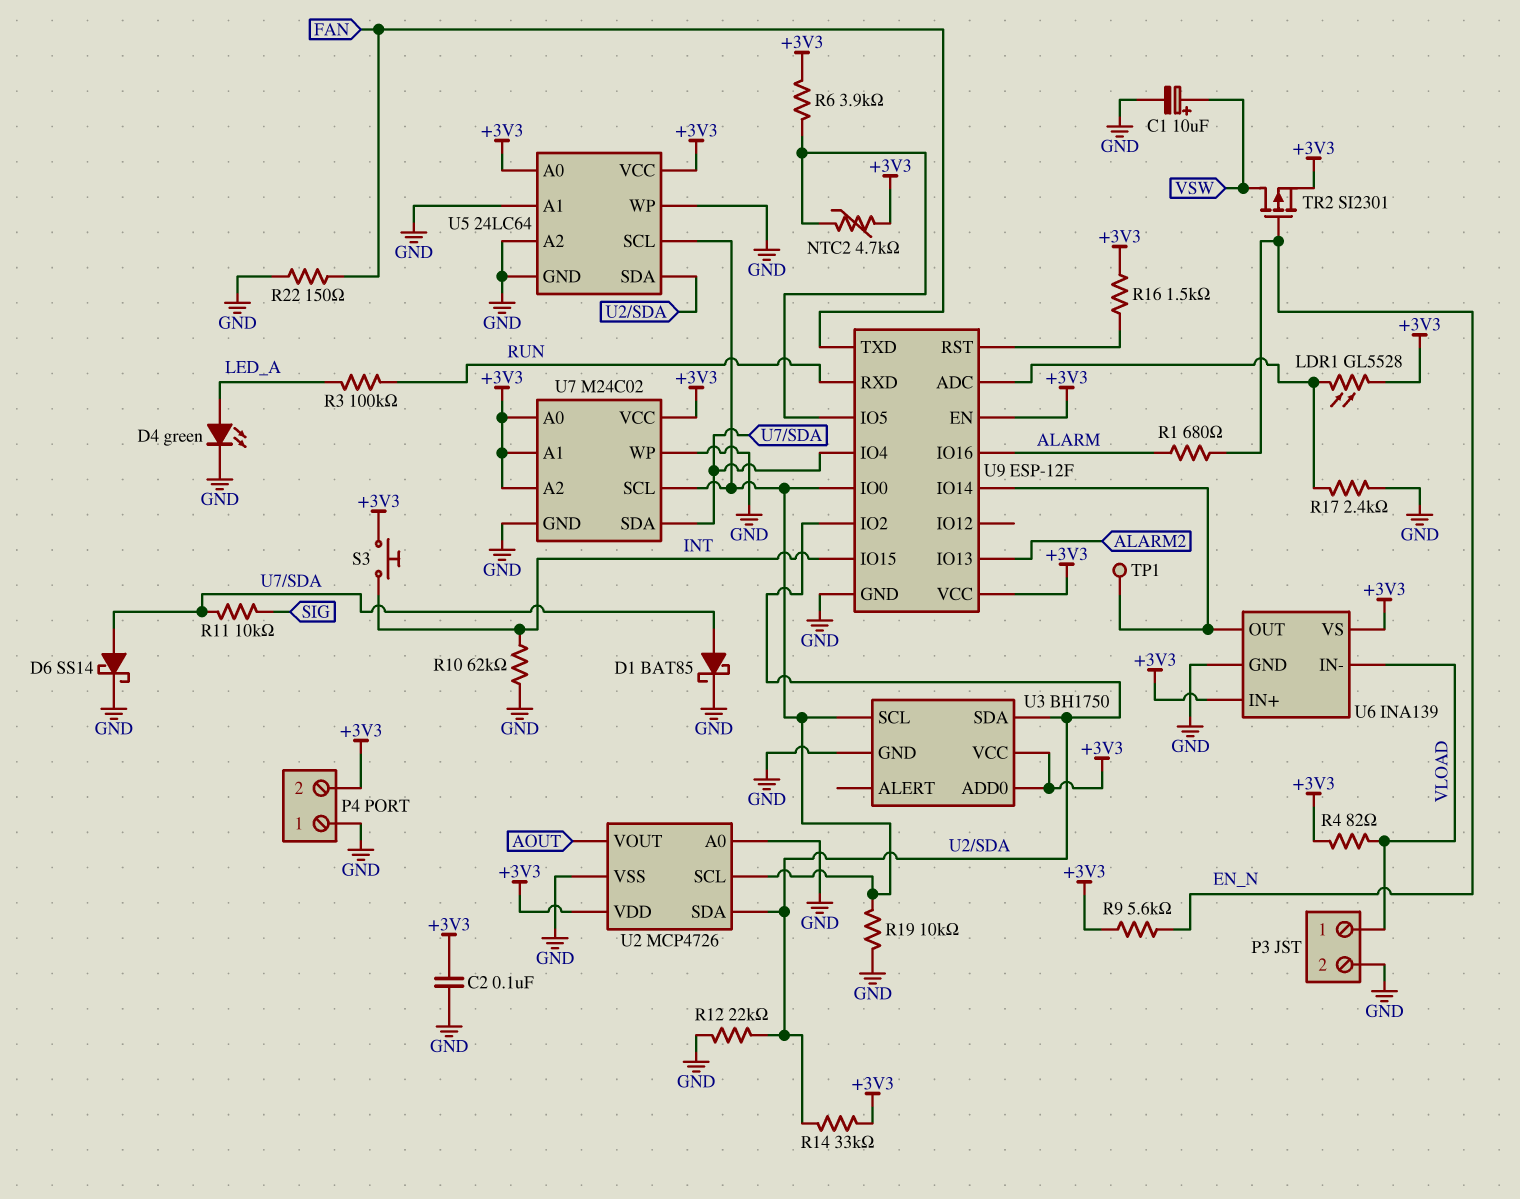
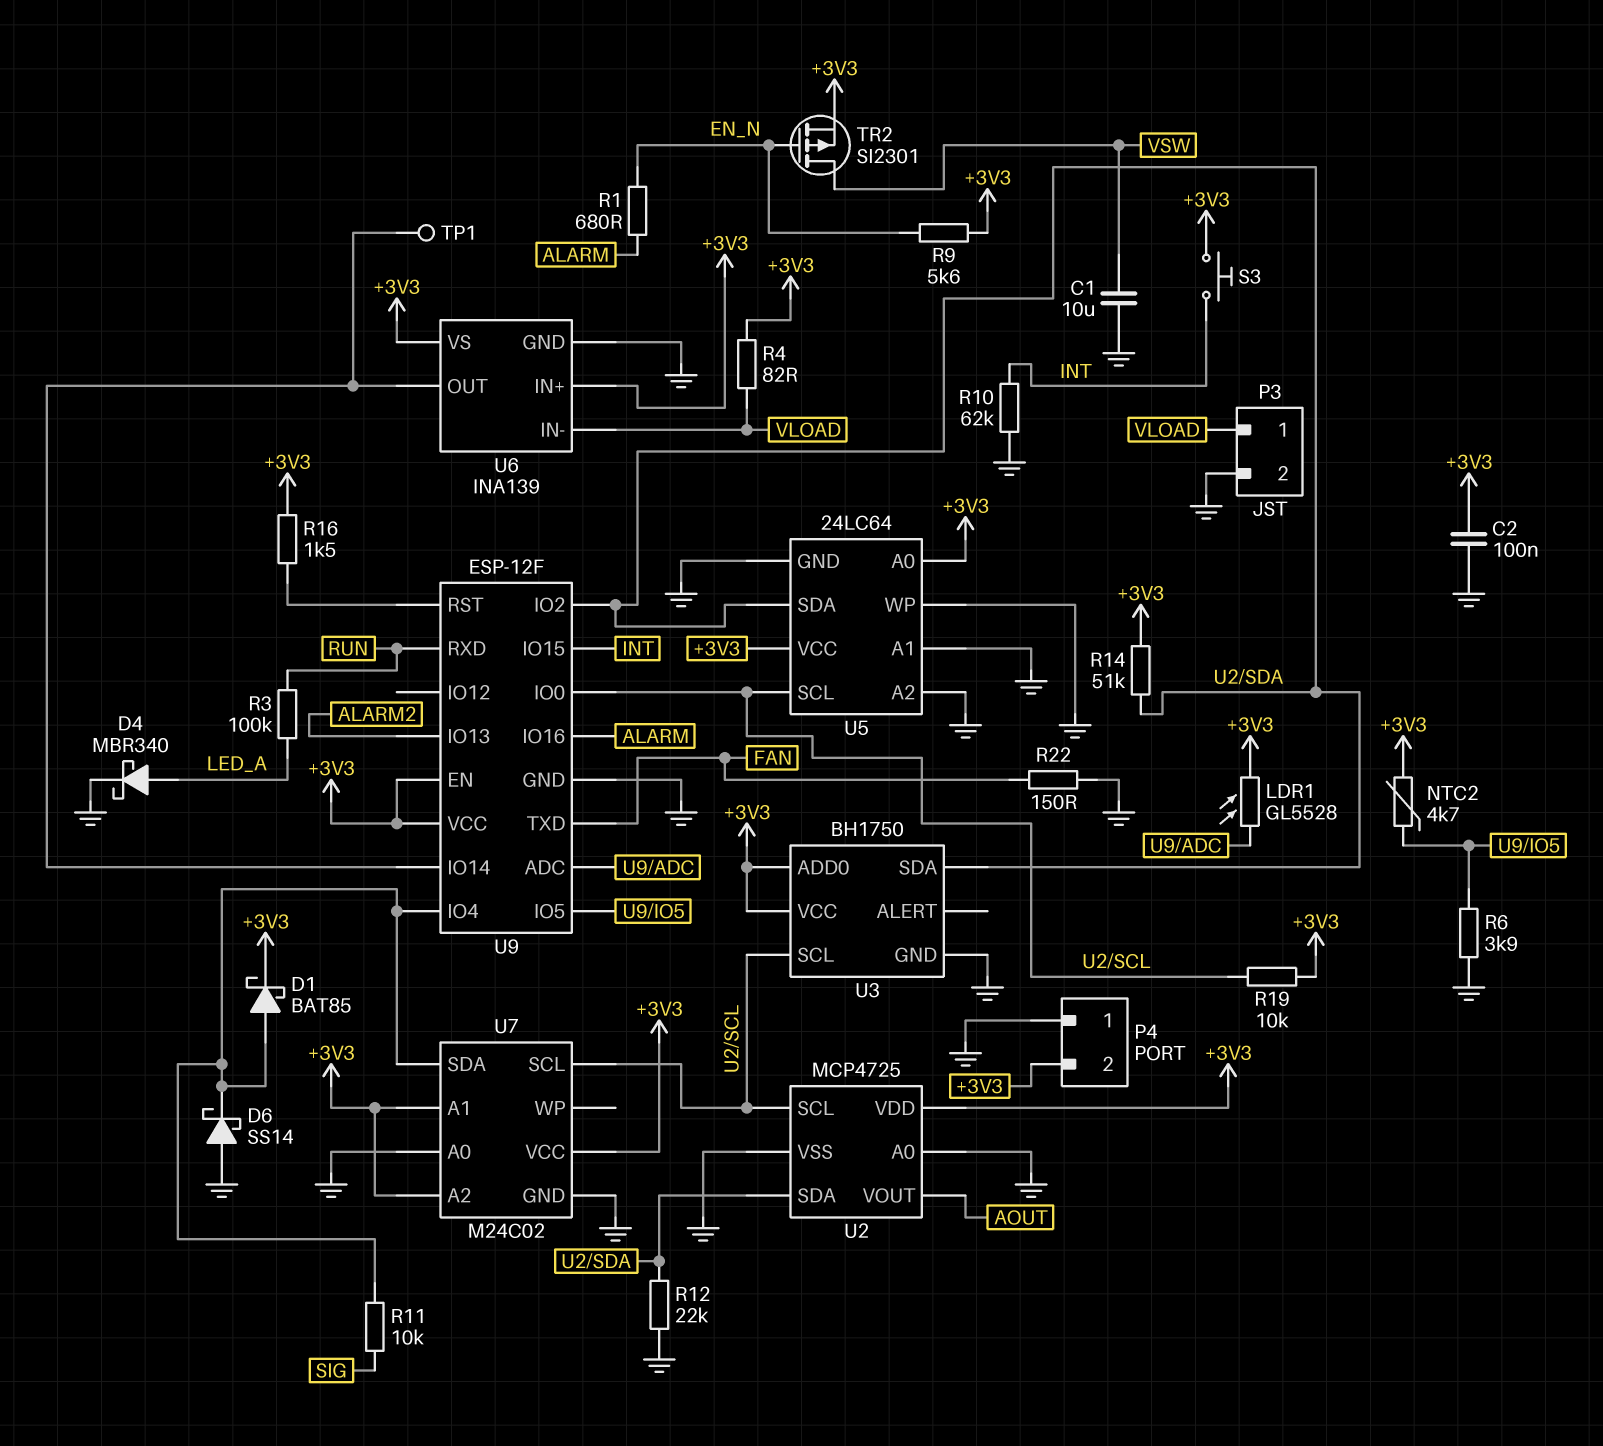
C1: 10uF (plus VSW, minus GND) -> 10uF (GND, VSW)
D1: schottky BAT85 (A U7/SDA, K GND) -> schottky BAT85 (A U7/SDA, K +3V3)
D4: LED green (A LED_A, K GND) -> schottky MBR340 (A LED_A, K GND)
D6: schottky SS14 (A U7/SDA, K GND) -> schottky SS14 (A GND, K U7/SDA)
R6: 3.9k (+3V3, U9/IO5) -> 3.9k (GND, U9/IO5)
R14: 33k (+3V3, U2/SDA) -> 51k (+3V3, U2/SDA)
R17: 2.4k (GND, U9/ADC) -> none
R19: 10k (GND, U2/SCL) -> 10k (+3V3, U2/SCL)
U2: MCP4726 -> MCP4725
U7 pin A0: +3V3 -> GND
U7 pin WP: GND -> none

